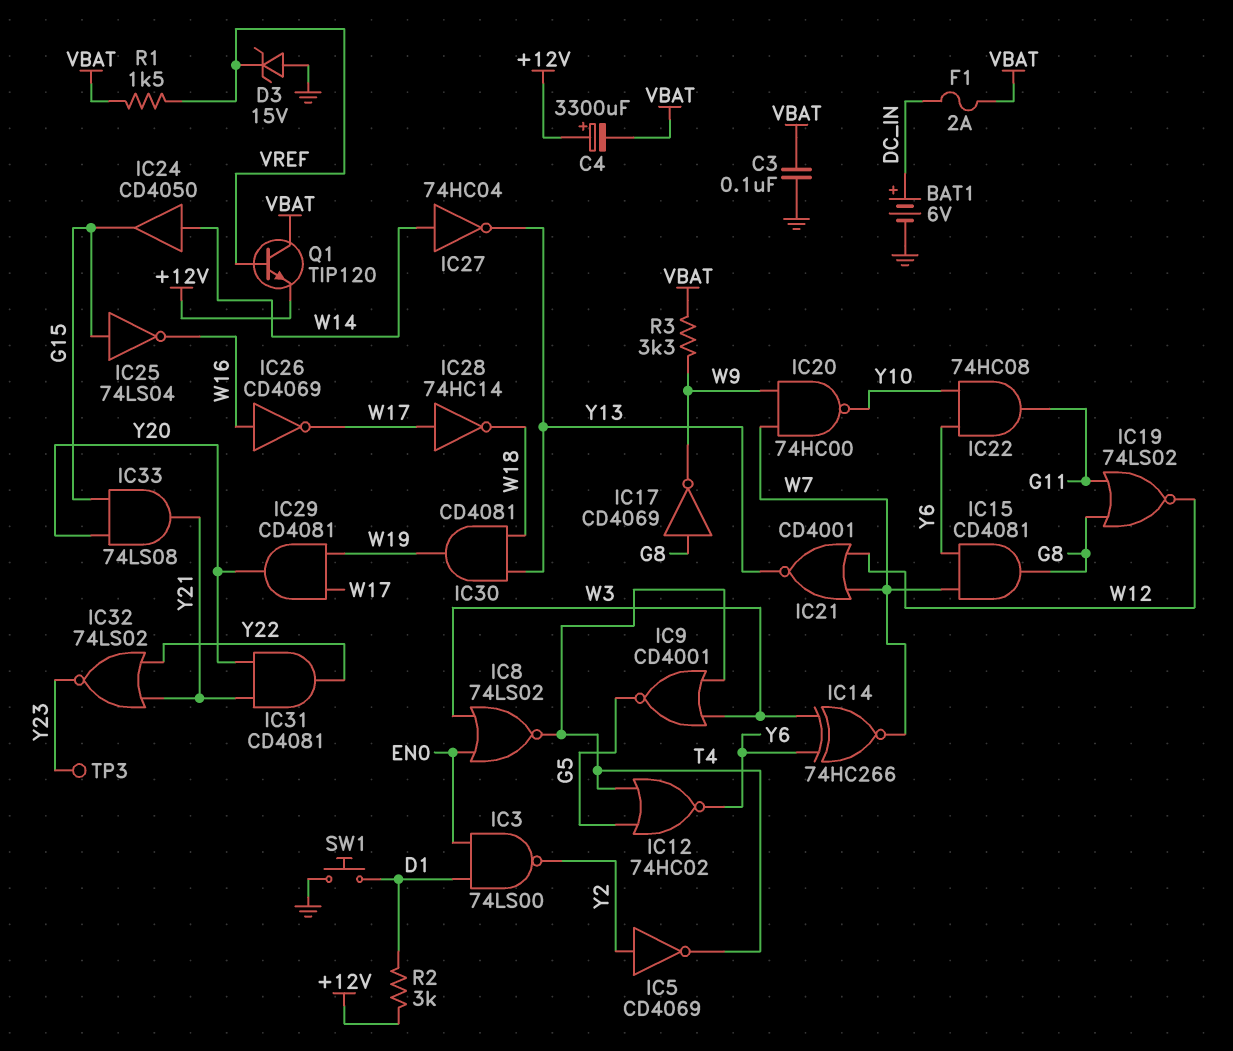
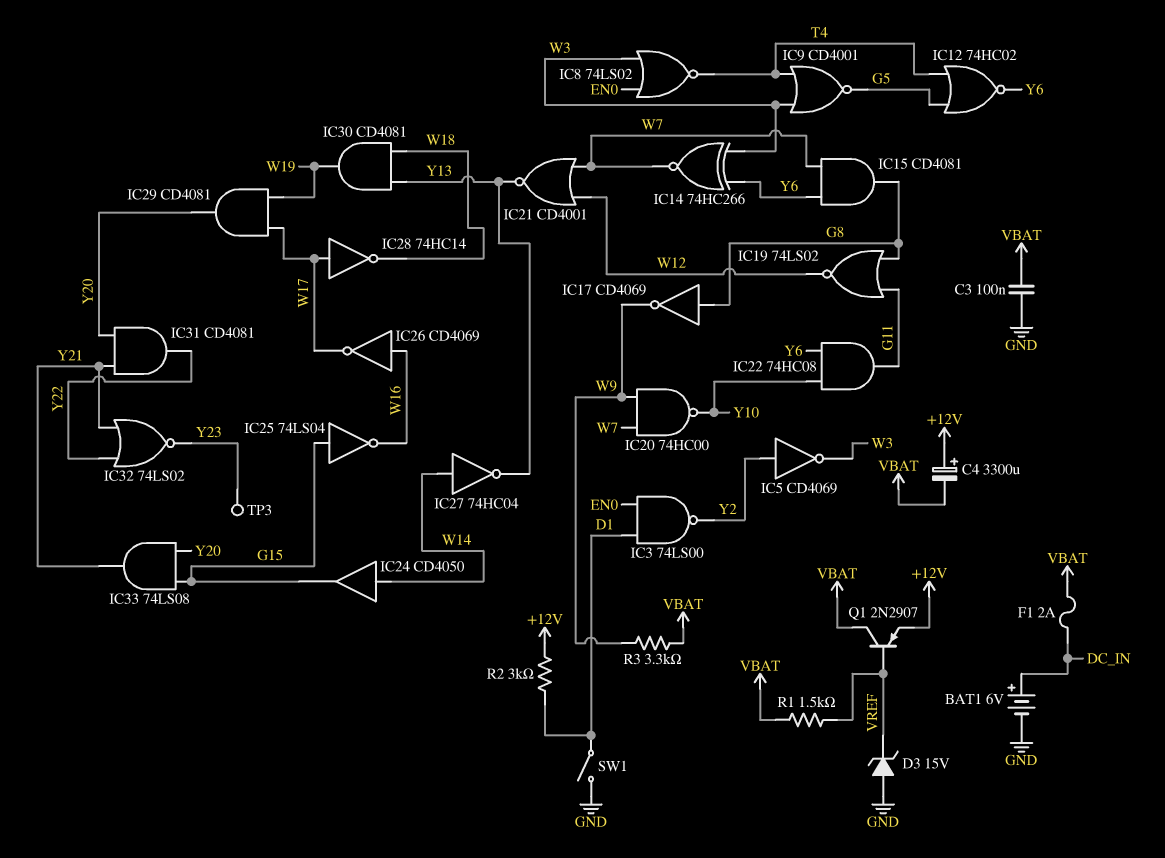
IC5: NOT CD4069 (in Y2, out T4) -> NOT CD4069 (in Y2, out W3)
Q1: NPN TIP120 (B VREF, C VBAT, E +12V) -> PNP 2N2907 (B VREF, C VBAT, E +12V)
SW1: button (D1, GND) -> switch (D1, GND)

